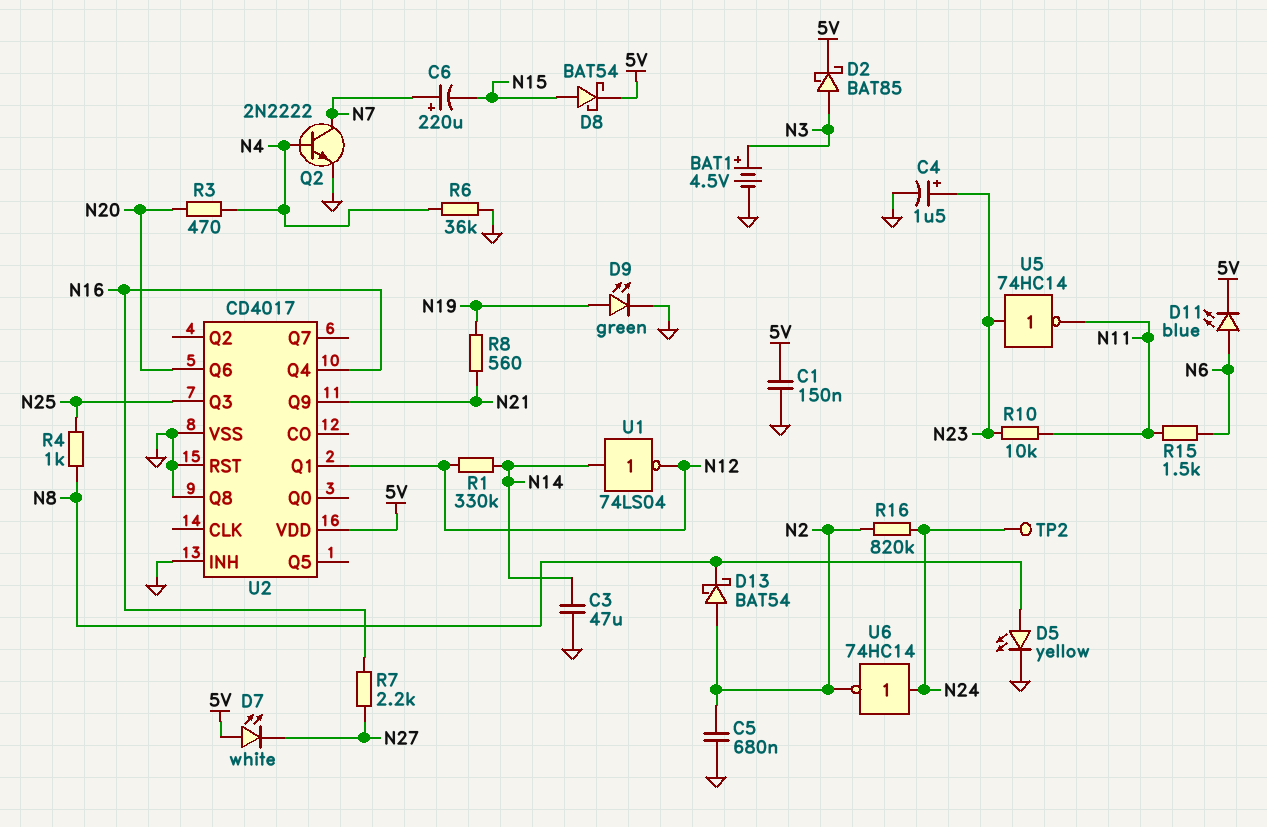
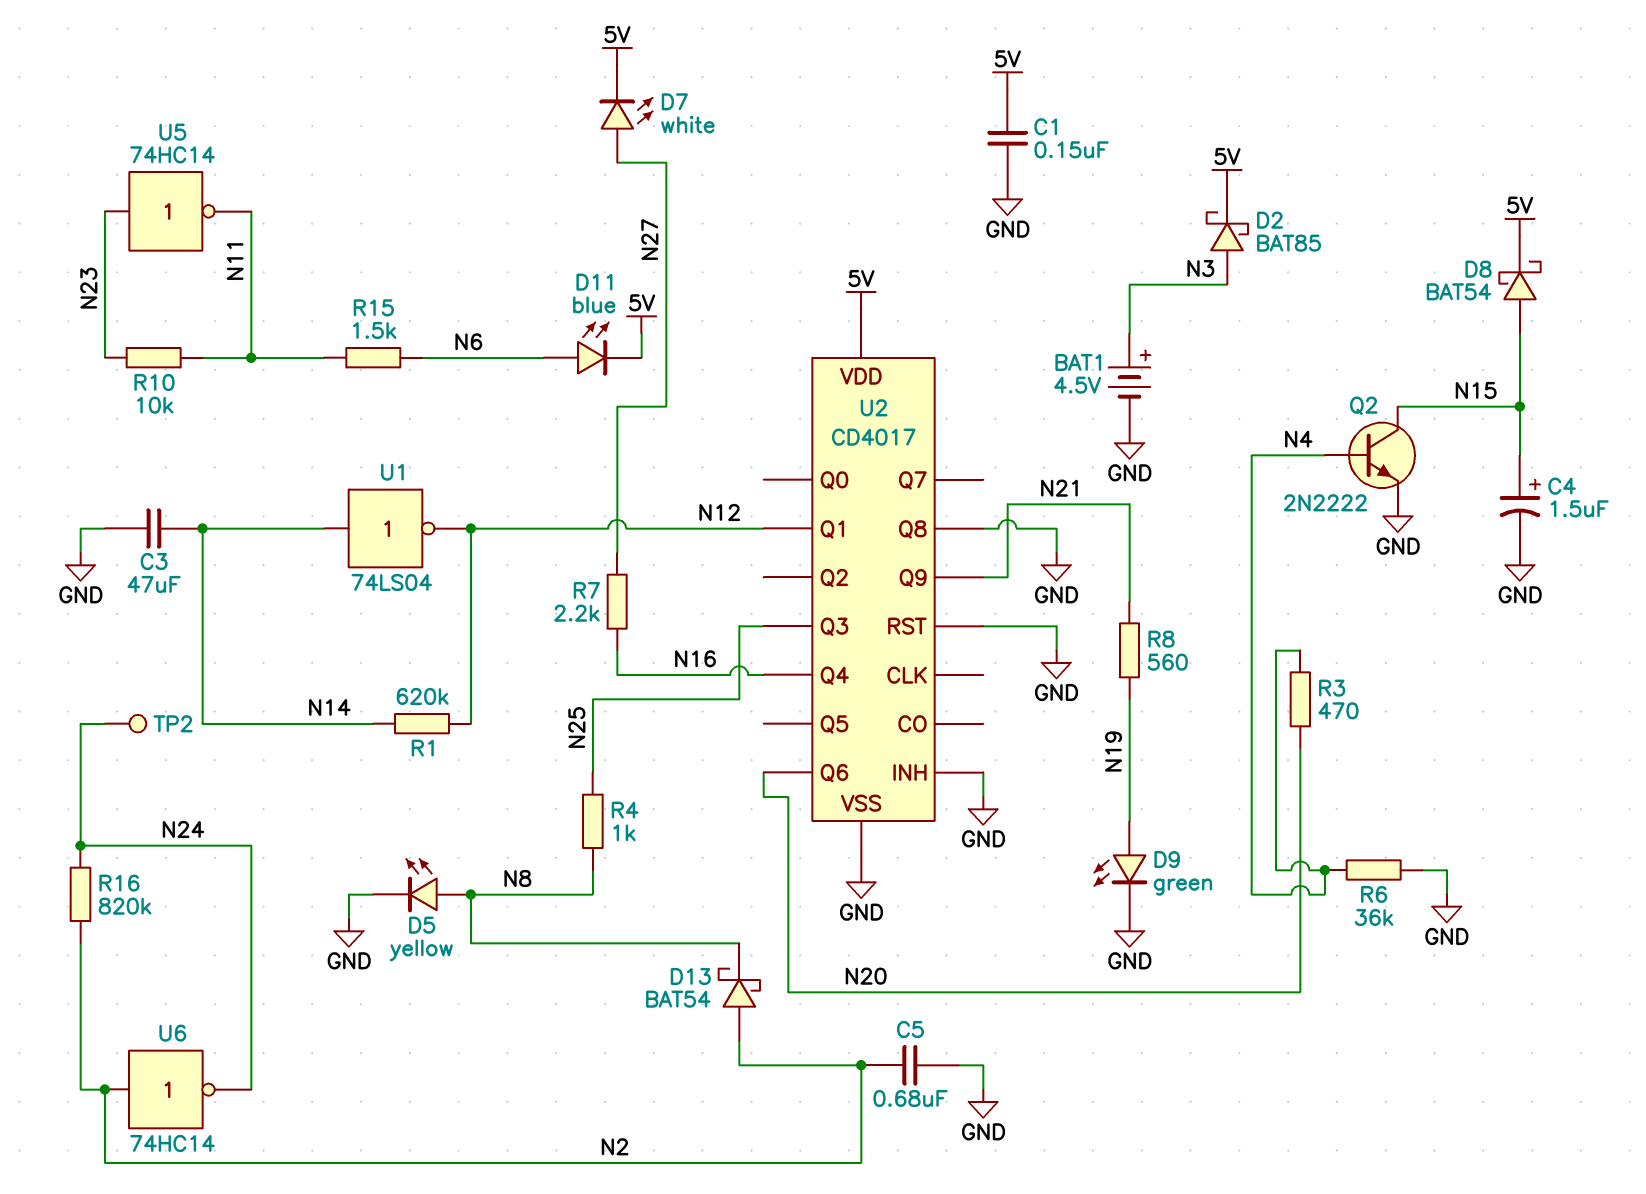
C4: 1.5uF (plus N23, minus GND) -> 1.5uF (plus N15, minus GND)
C6: 220uF (plus N7, minus N15) -> none
D7: LED white (A 5V, K N27) -> LED white (A N27, K 5V)
Q2: NPN 2N2222 (B N4, C N7, E GND) -> NPN 2N2222 (B N4, C N15, E GND)
R1: 330k (N12, N14) -> 620k (N12, N14)
U6: NOT 74HC14 (in N24, out N2) -> NOT 74HC14 (in N2, out N24)

